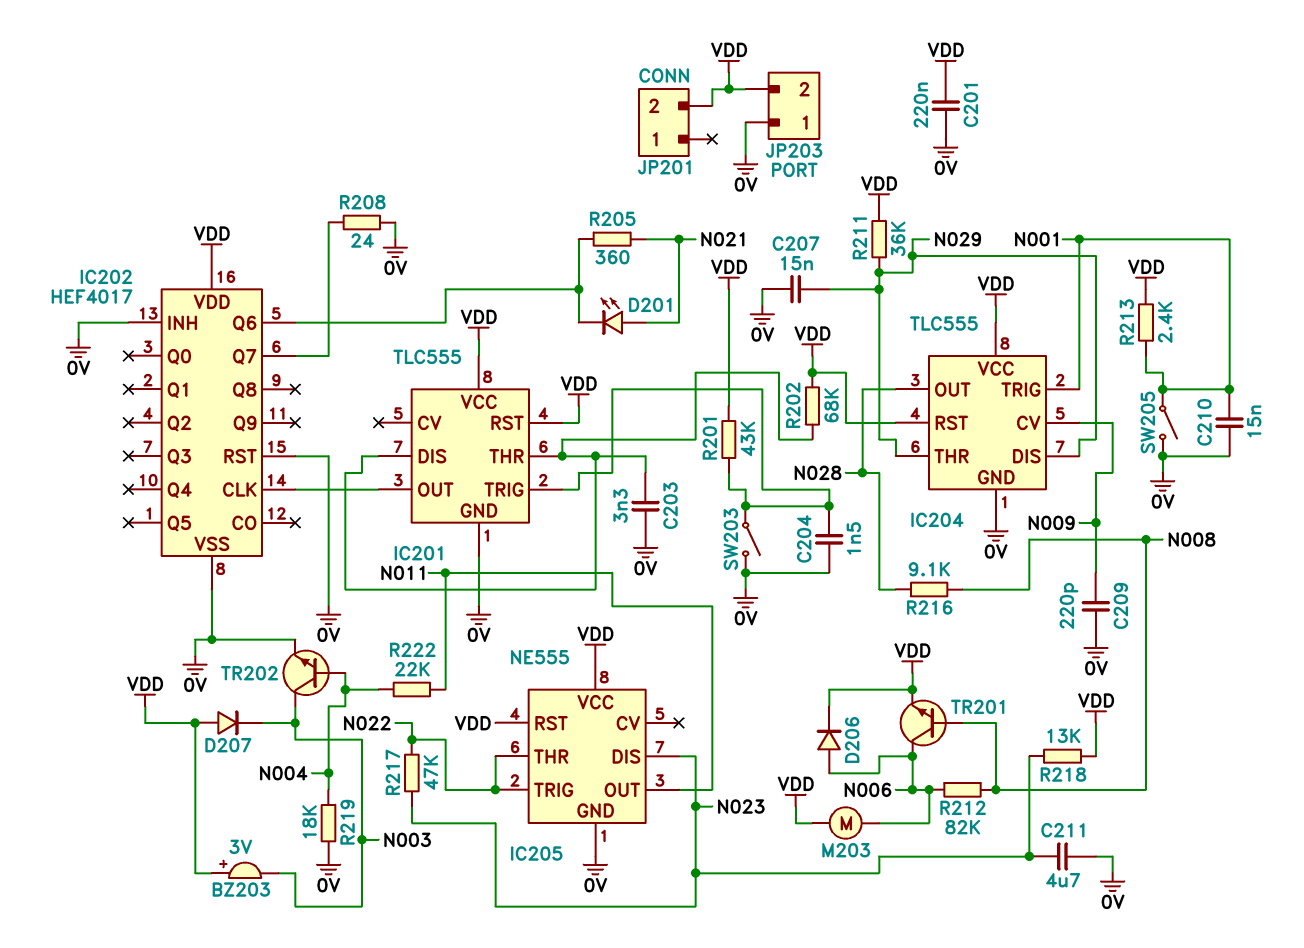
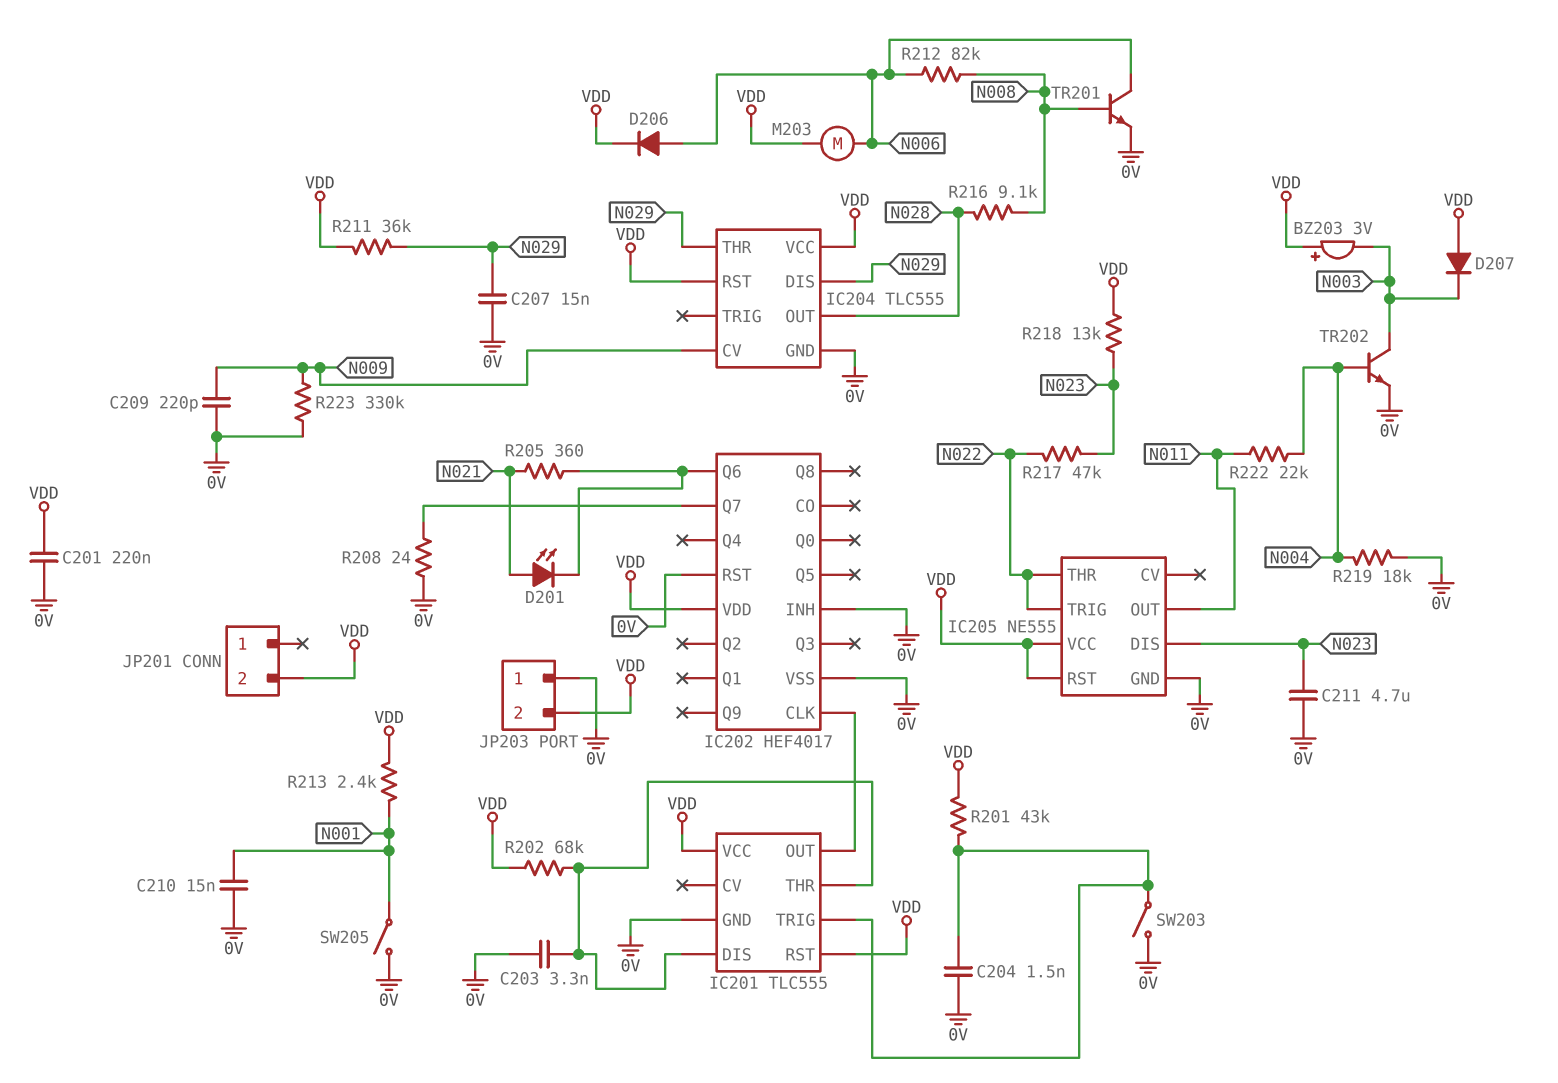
IC204 pin TRIG: N001 -> none
R223: none -> 330k (0V, N009)
TR201: NPN (B N008, C N006, E VDD) -> NPN (B N008, C N006, E 0V)

